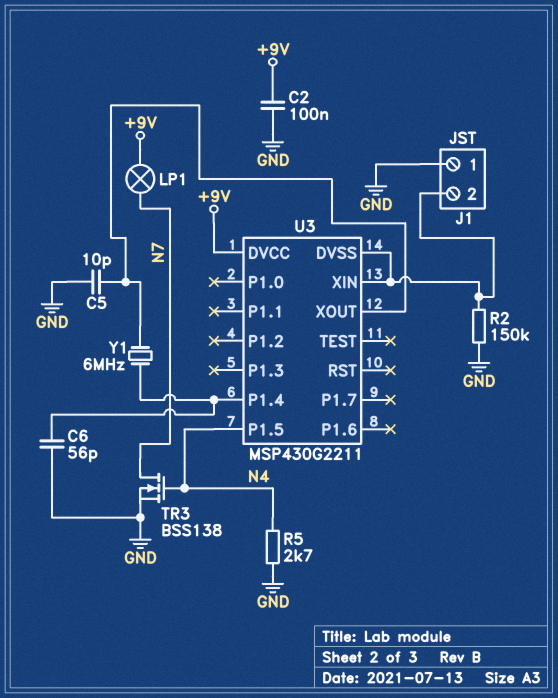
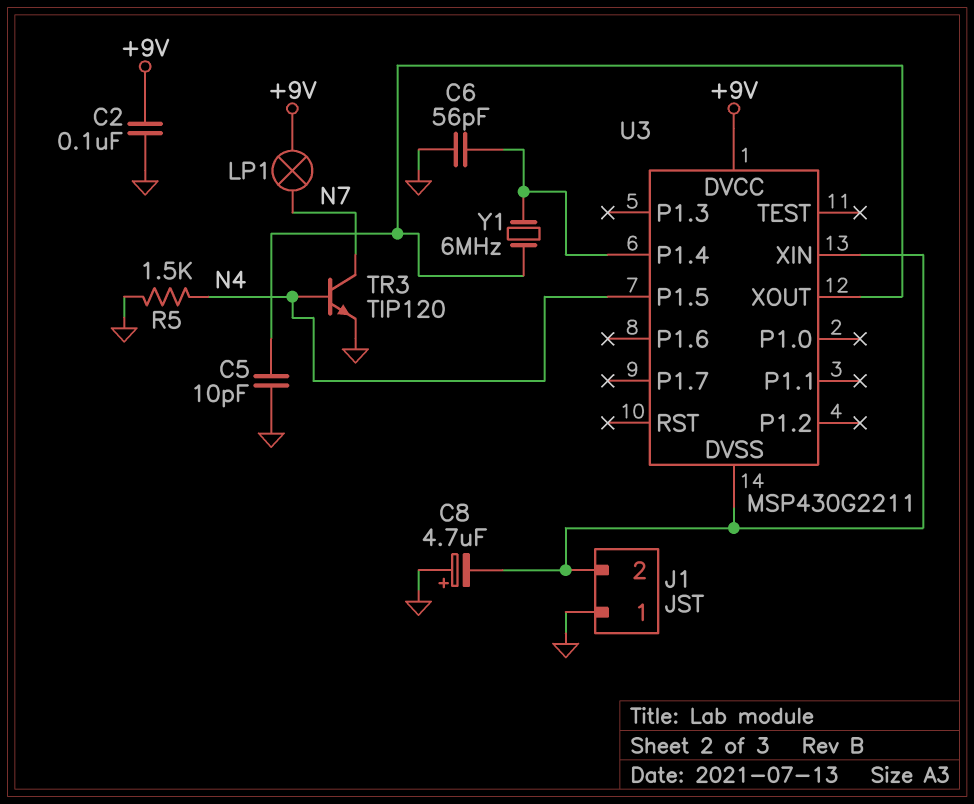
C8: none -> 4.7uF (plus GND, minus J1/2)
R2: 150k (GND, J1/2) -> none
R5: 2.7k (GND, N4) -> 1.5k (GND, N4)
TR3: NMOS BSS138 (G N4, D N7, S GND) -> NPN TIP120 (B N4, C N7, E GND)

